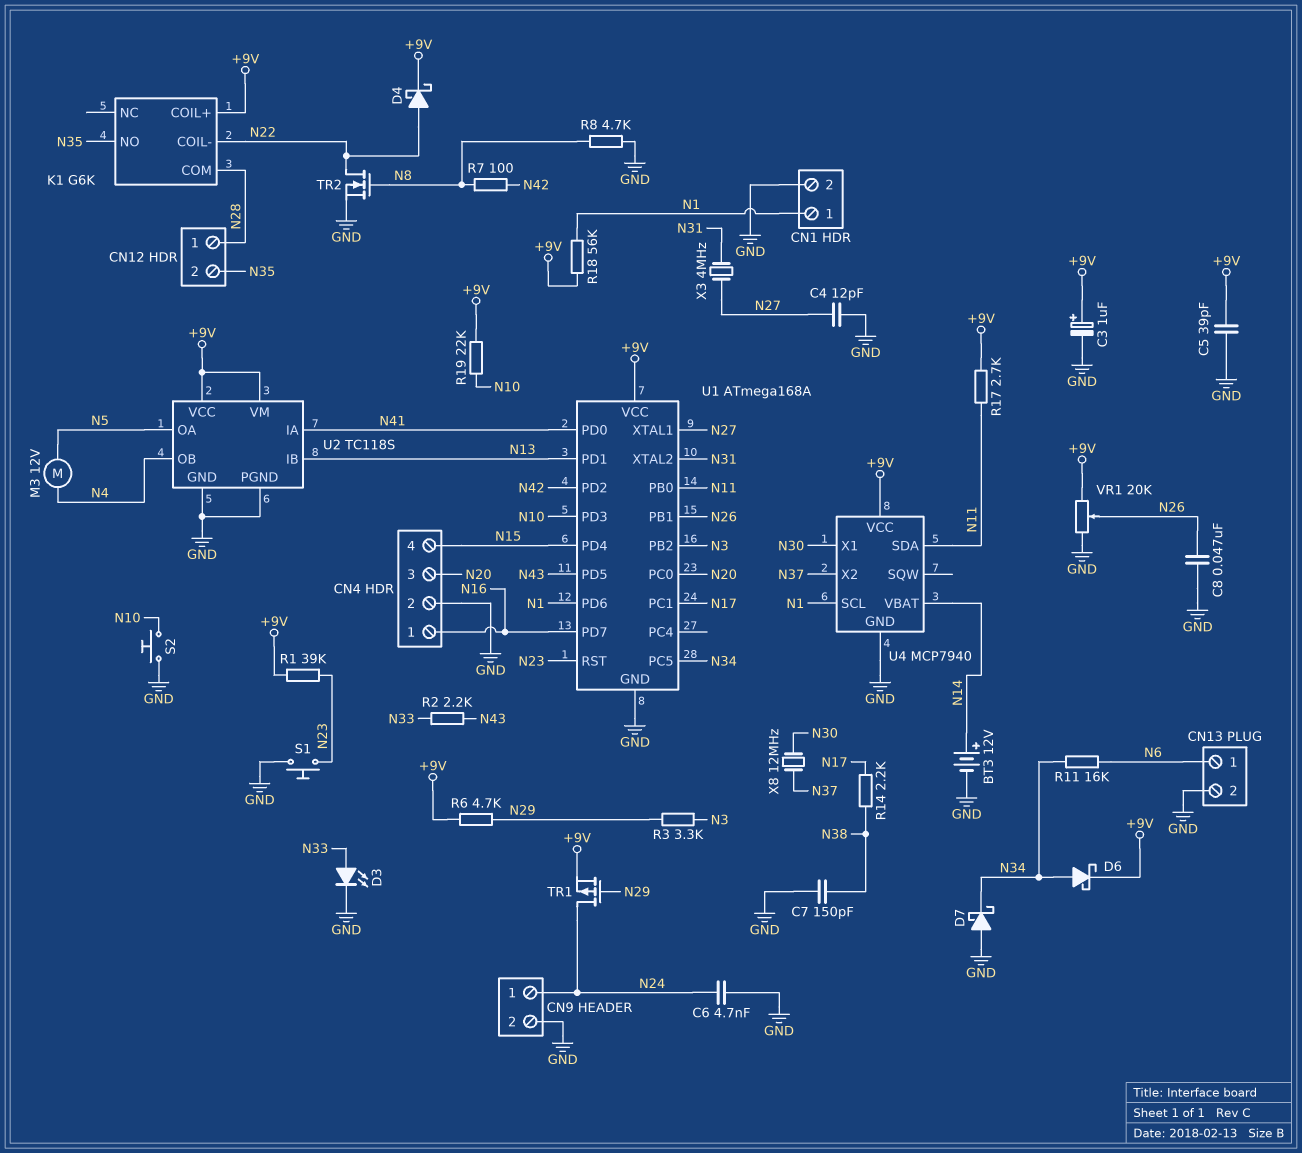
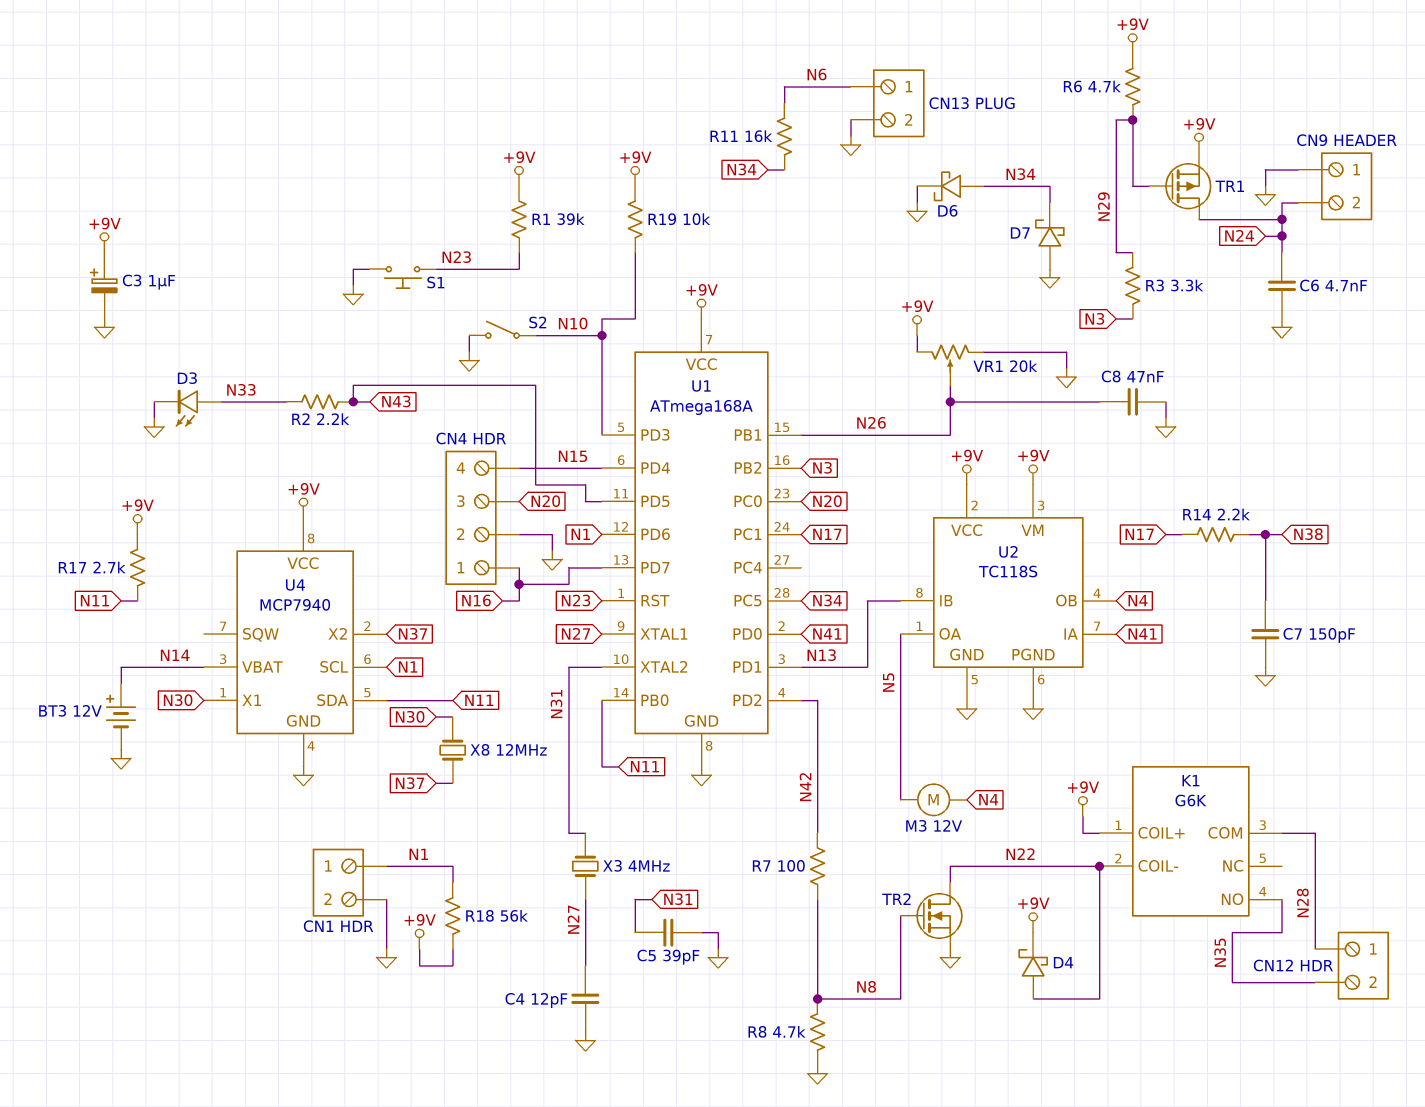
C5: 39pF (+9V, GND) -> 39pF (GND, N31)
CN9 pin 1: N24 -> GND
CN9 pin 2: GND -> N24
D6: schottky (A N34, K +9V) -> schottky (A N34, K GND)
R19: 22k (+9V, N10) -> 10k (+9V, N10)
S2: button (GND, N10) -> switch (GND, N10)

